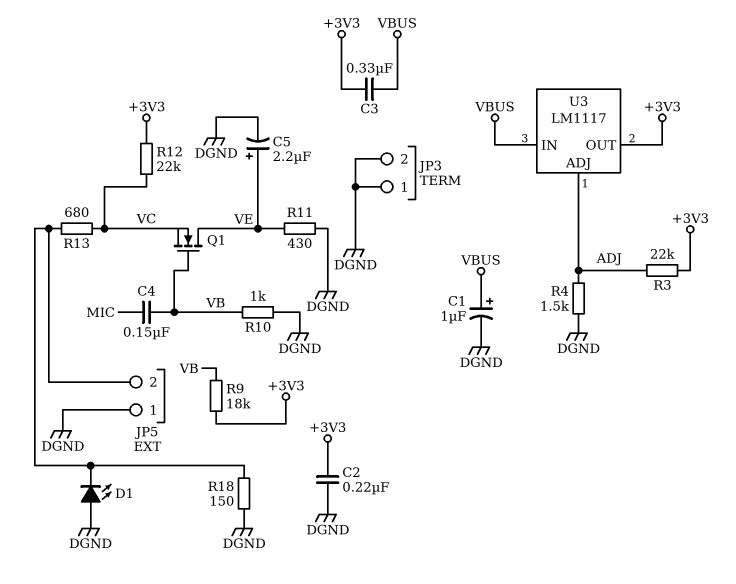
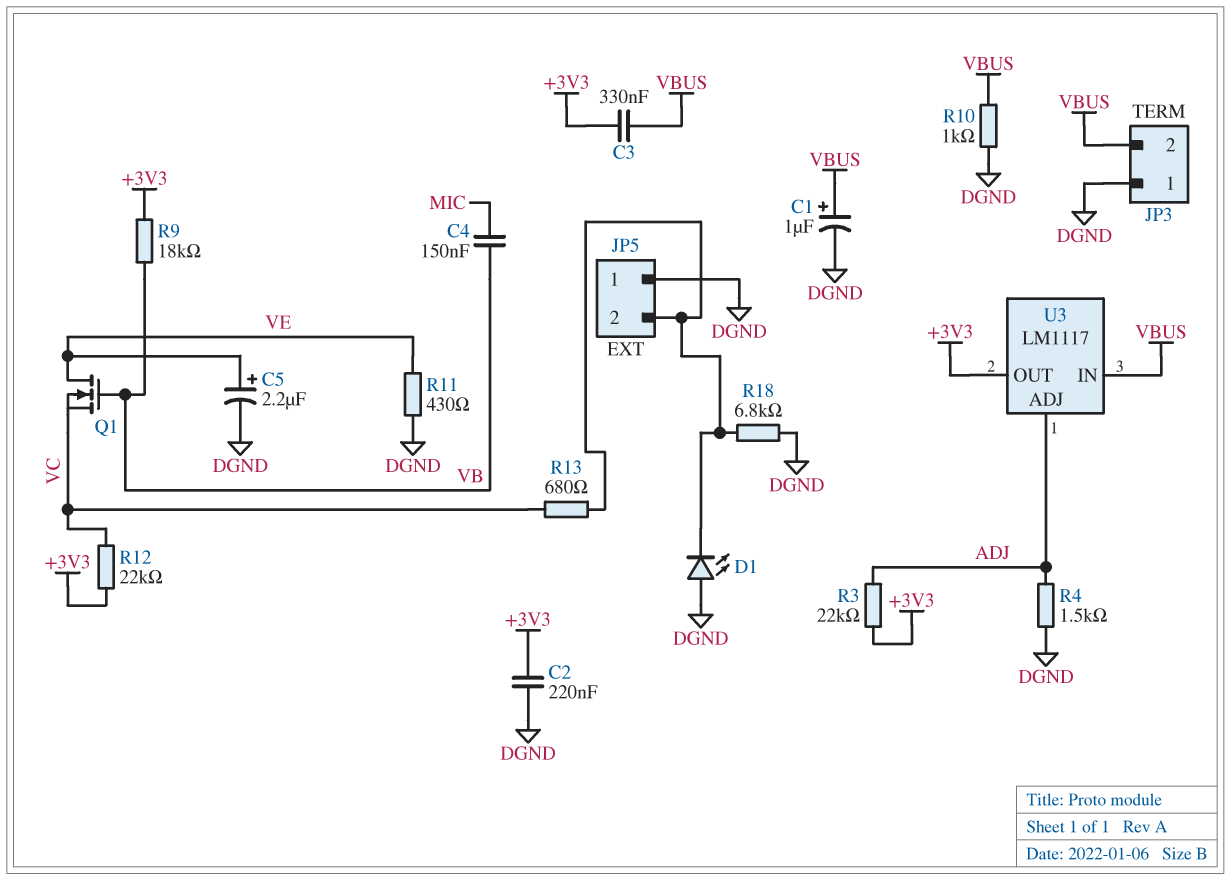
JP3 pin 2: DGND -> VBUS
R10: 1k (DGND, VB) -> 1k (DGND, VBUS)
R18: 150 (DGND, JP5/2) -> 6.8k (DGND, JP5/2)

